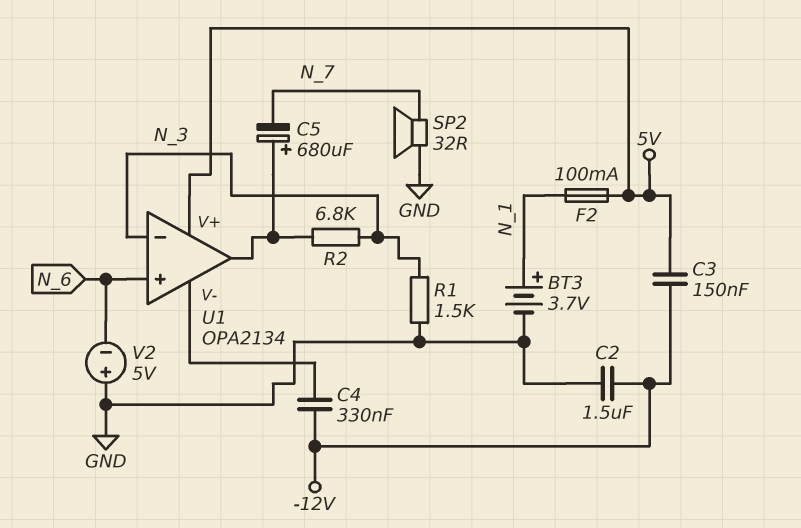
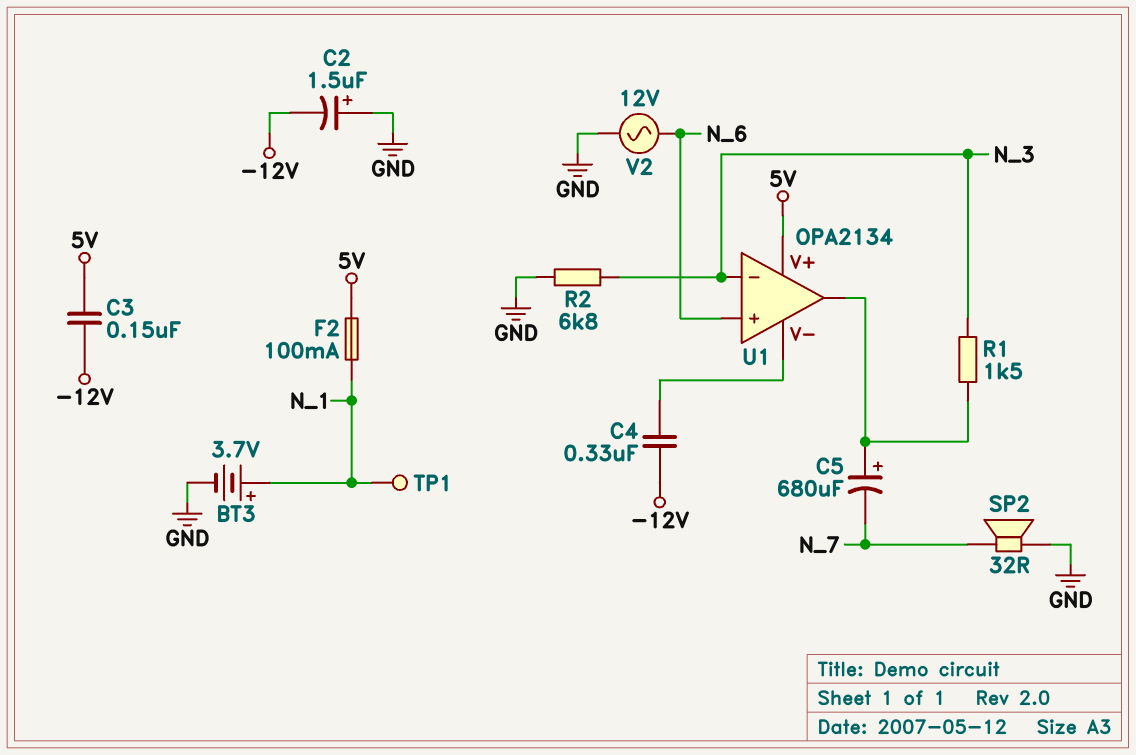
C2: 1.5uF (-12V, GND) -> 1.5uF (plus GND, minus -12V)
R1: 1.5k (GND, N_3) -> 1.5k (N_3, U1/out)
R2: 6.8k (N_3, U1/out) -> 6.8k (GND, N_3)
TP1: none -> test point (N_1)
V2: 5V (plus GND, minus N_6) -> AC 12V (GND, N_6)

